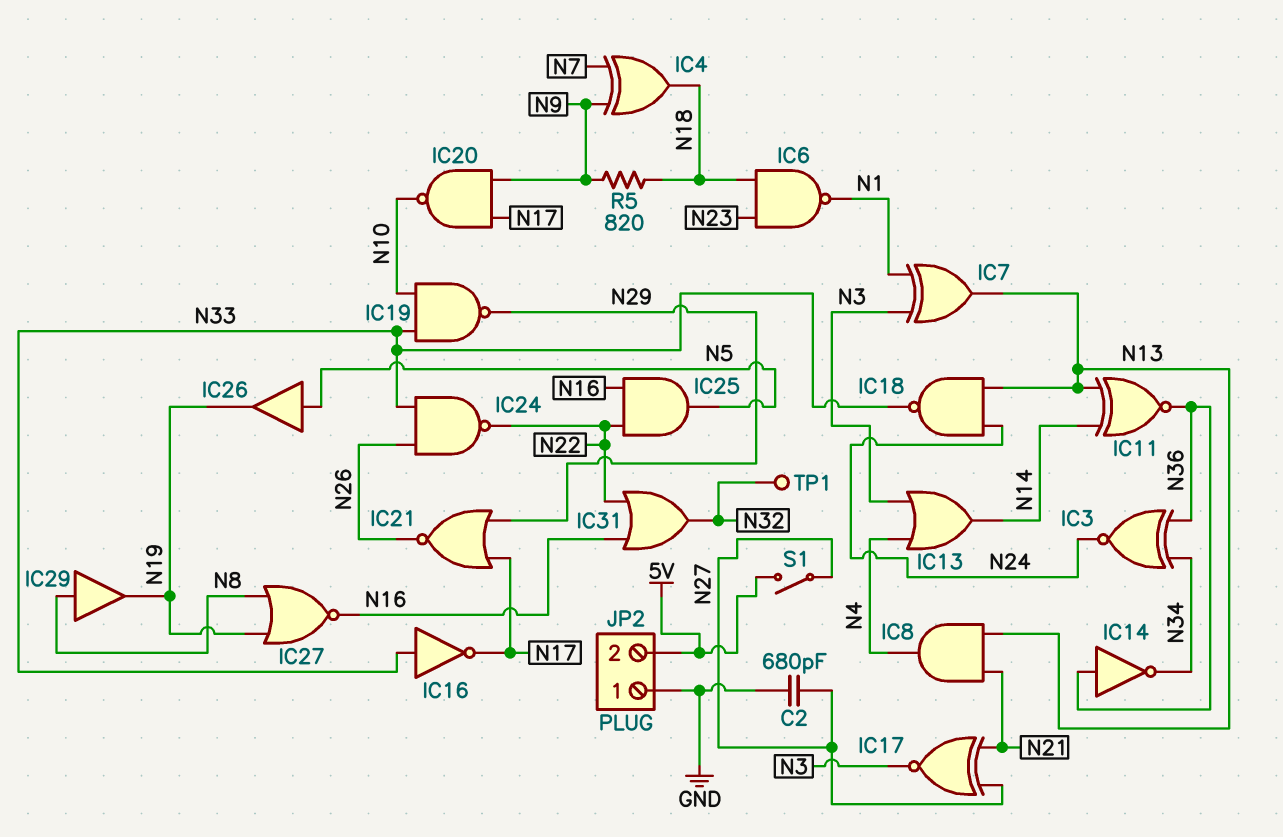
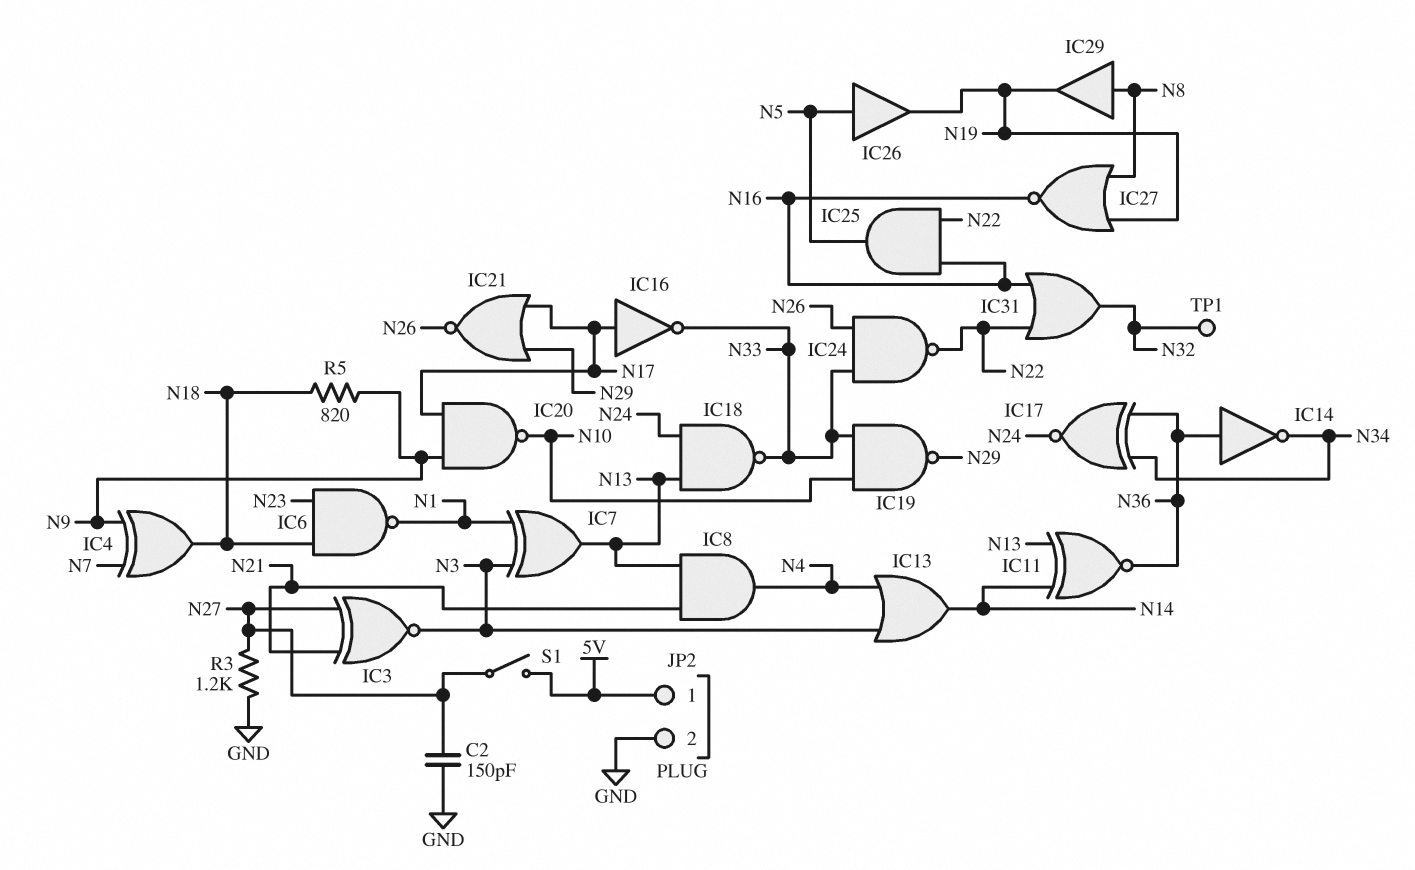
C2: 680pF (GND, N27) -> 150pF (GND, N27)
IC3: XNOR (in N34, in N36, out N24) -> XNOR (in N21, in N27, out N3)
IC16: NOT (in N33, out N17) -> NOT (in N17, out N33)
IC17: XNOR (in N21, in N27, out N3) -> XNOR (in N34, in N36, out N24)
JP2 pin 1: GND -> 5V
JP2 pin 2: 5V -> GND
R3: none -> 1.2k (GND, N27)

